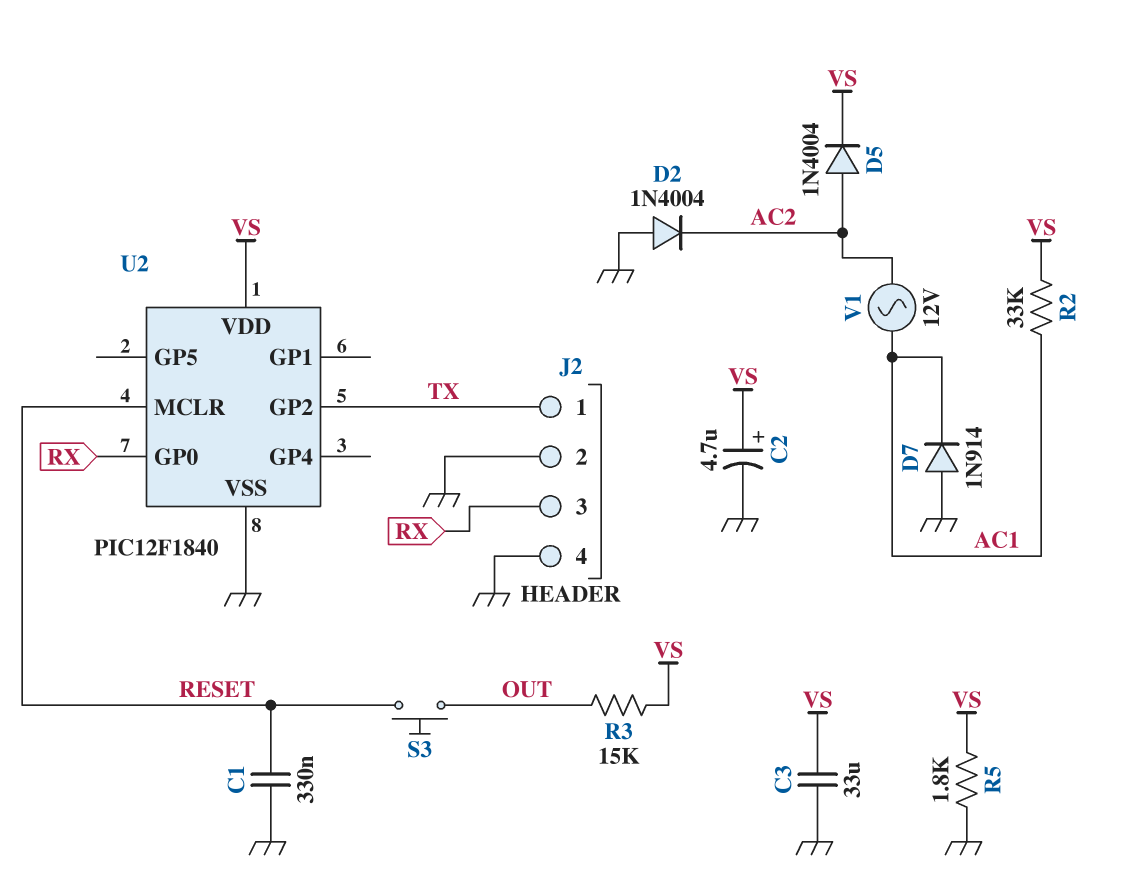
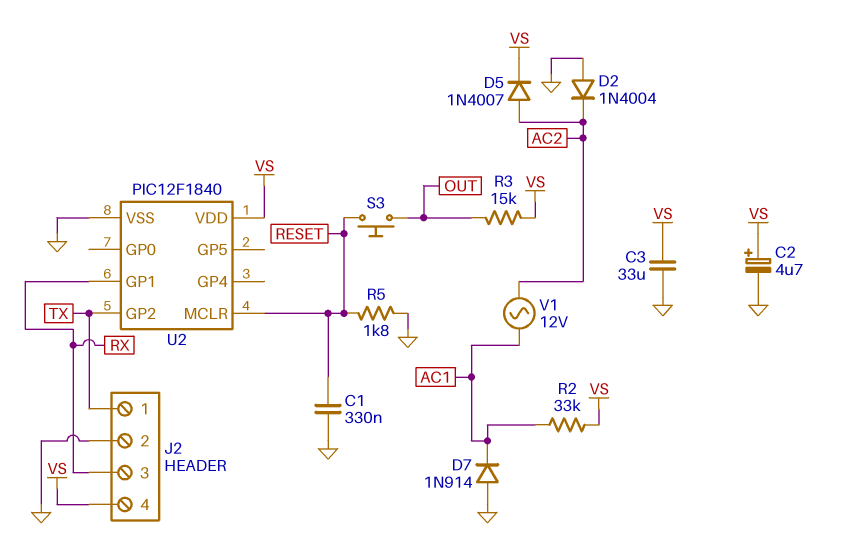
D5: diode 1N4004 (A AC2, K VS) -> diode 1N4007 (A AC2, K VS)
J2 pin 4: GND -> VS
R5: 1.8k (GND, VS) -> 1.8k (GND, RESET)
U2 pin GP0: RX -> none
U2 pin GP1: none -> RX

